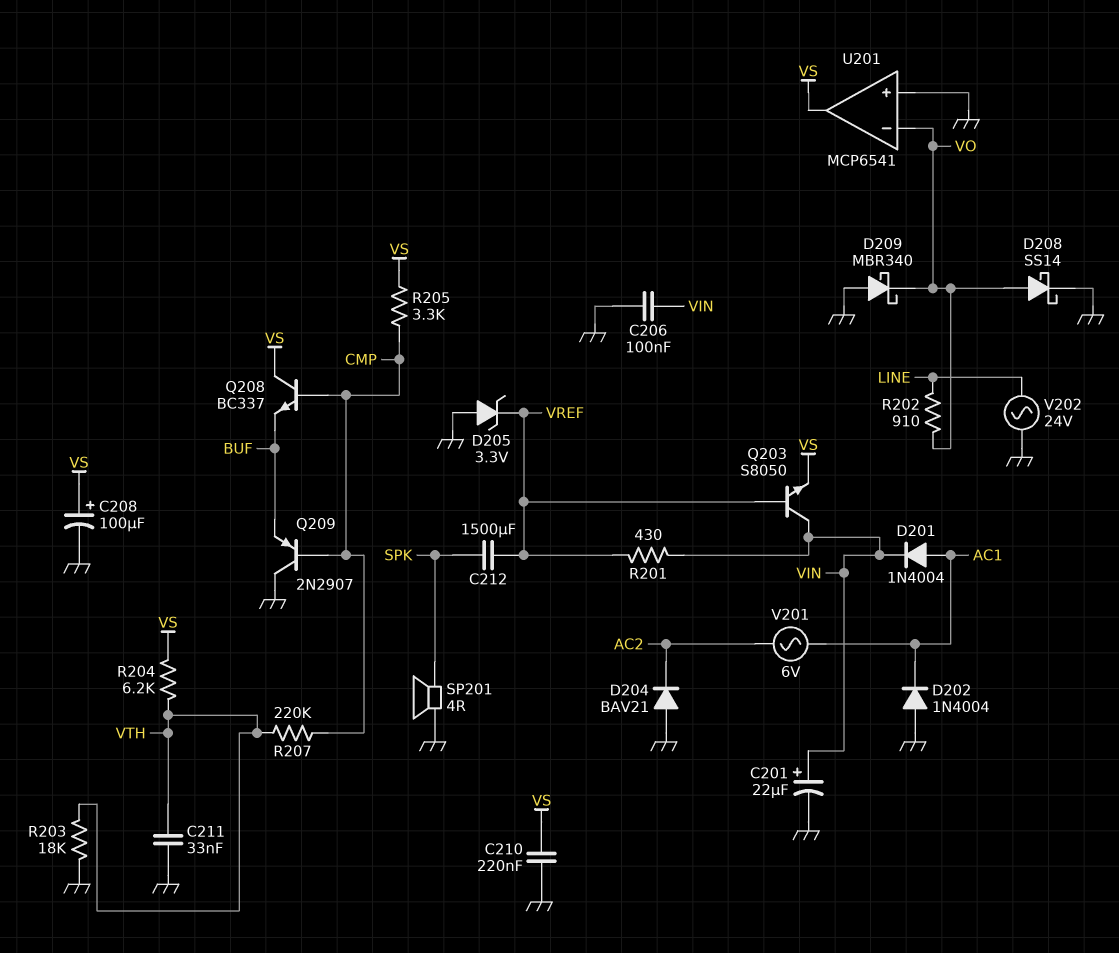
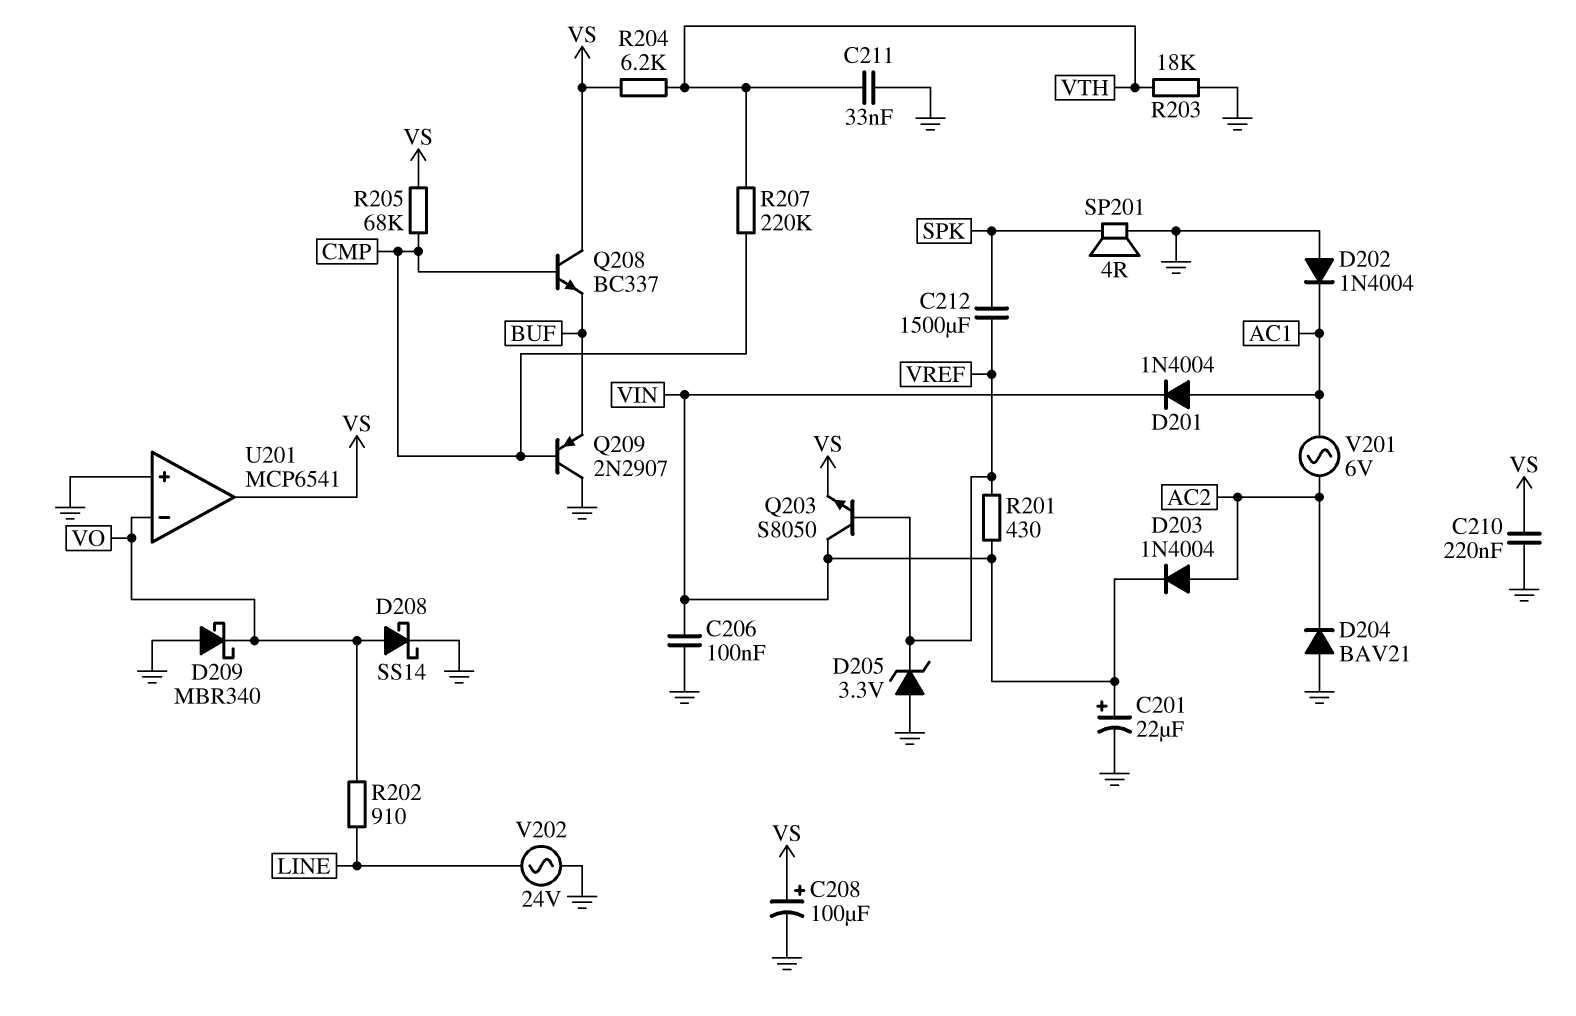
D203: none -> diode 1N4004 (A AC2, K VIN)
R205: 3.3k (CMP, VS) -> 68k (CMP, VS)

